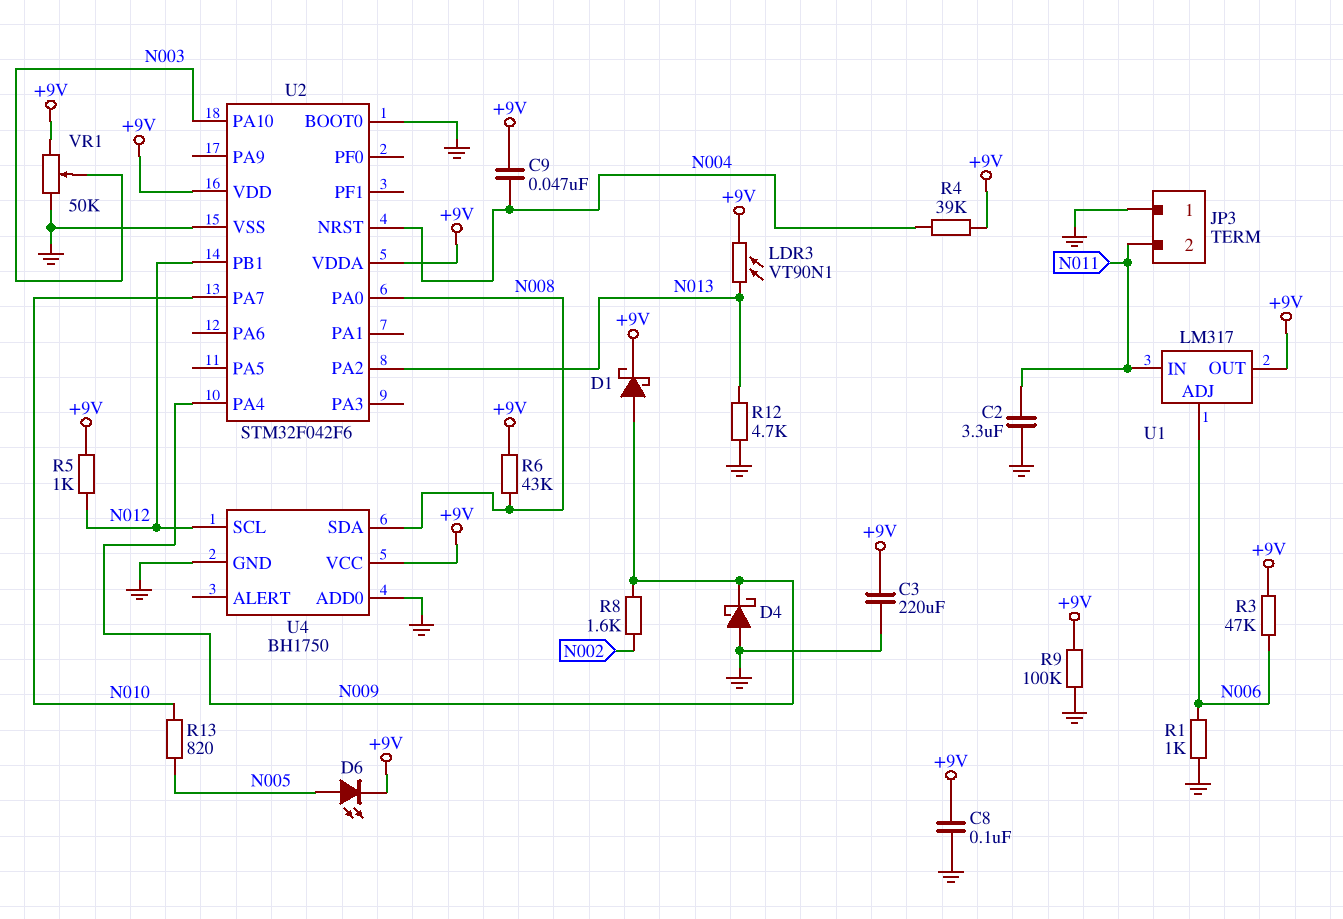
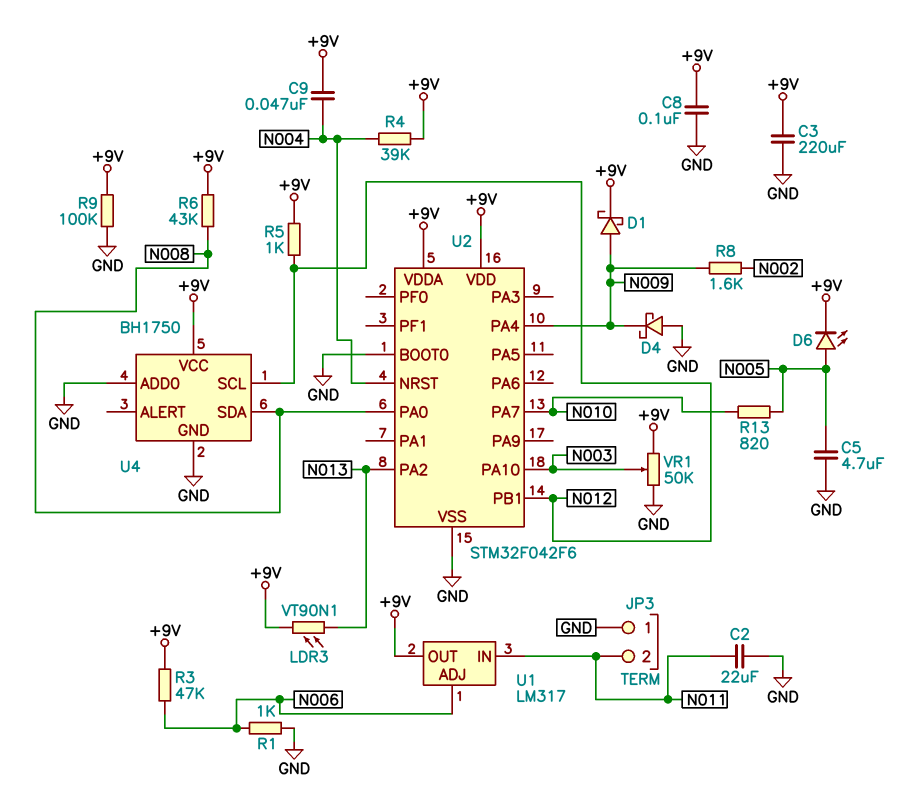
C2: 3.3uF (GND, N011) -> 22uF (GND, N011)
C5: none -> 4.7uF (GND, N005)
R12: 4.7k (GND, N013) -> none

